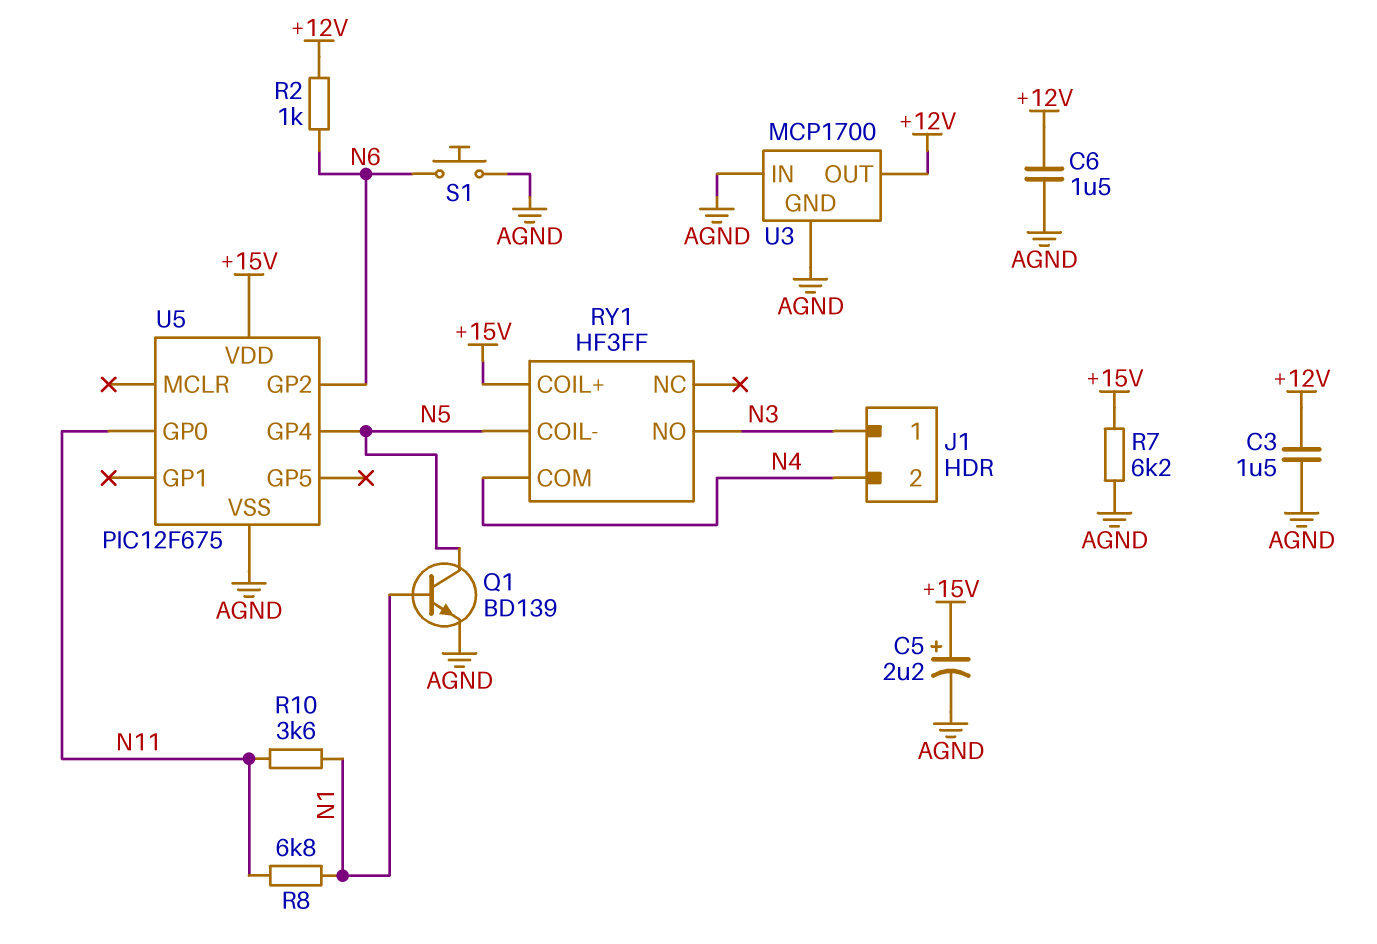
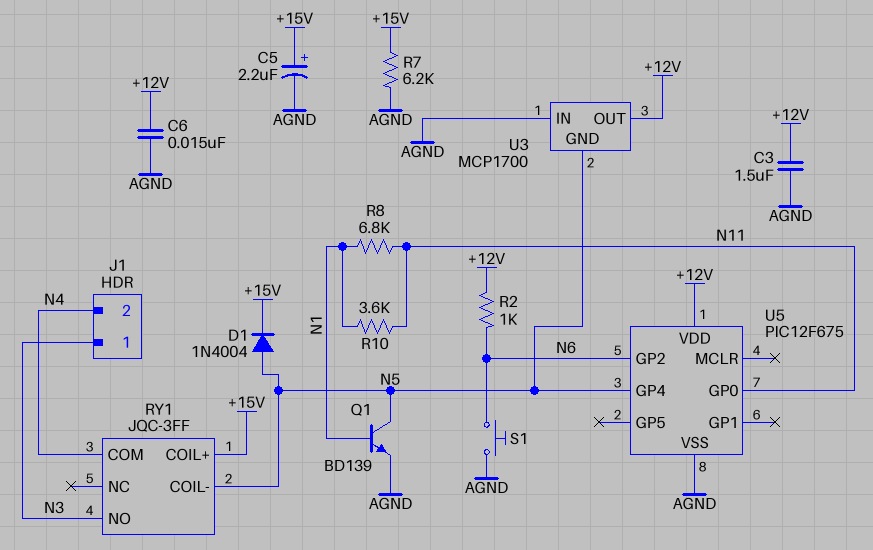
C6: 1.5uF (+12V, AGND) -> 15nF (+12V, AGND)
D1: none -> diode 1N4004 (A N5, K +15V)
RY1: HF3FF -> JQC-3FF
U3 pin GND: AGND -> N5
U5 pin VDD: +15V -> +12V

